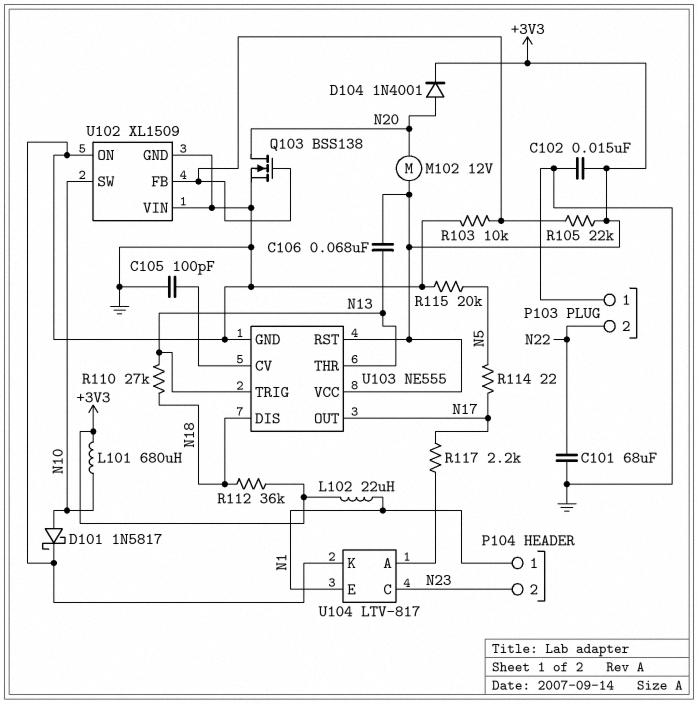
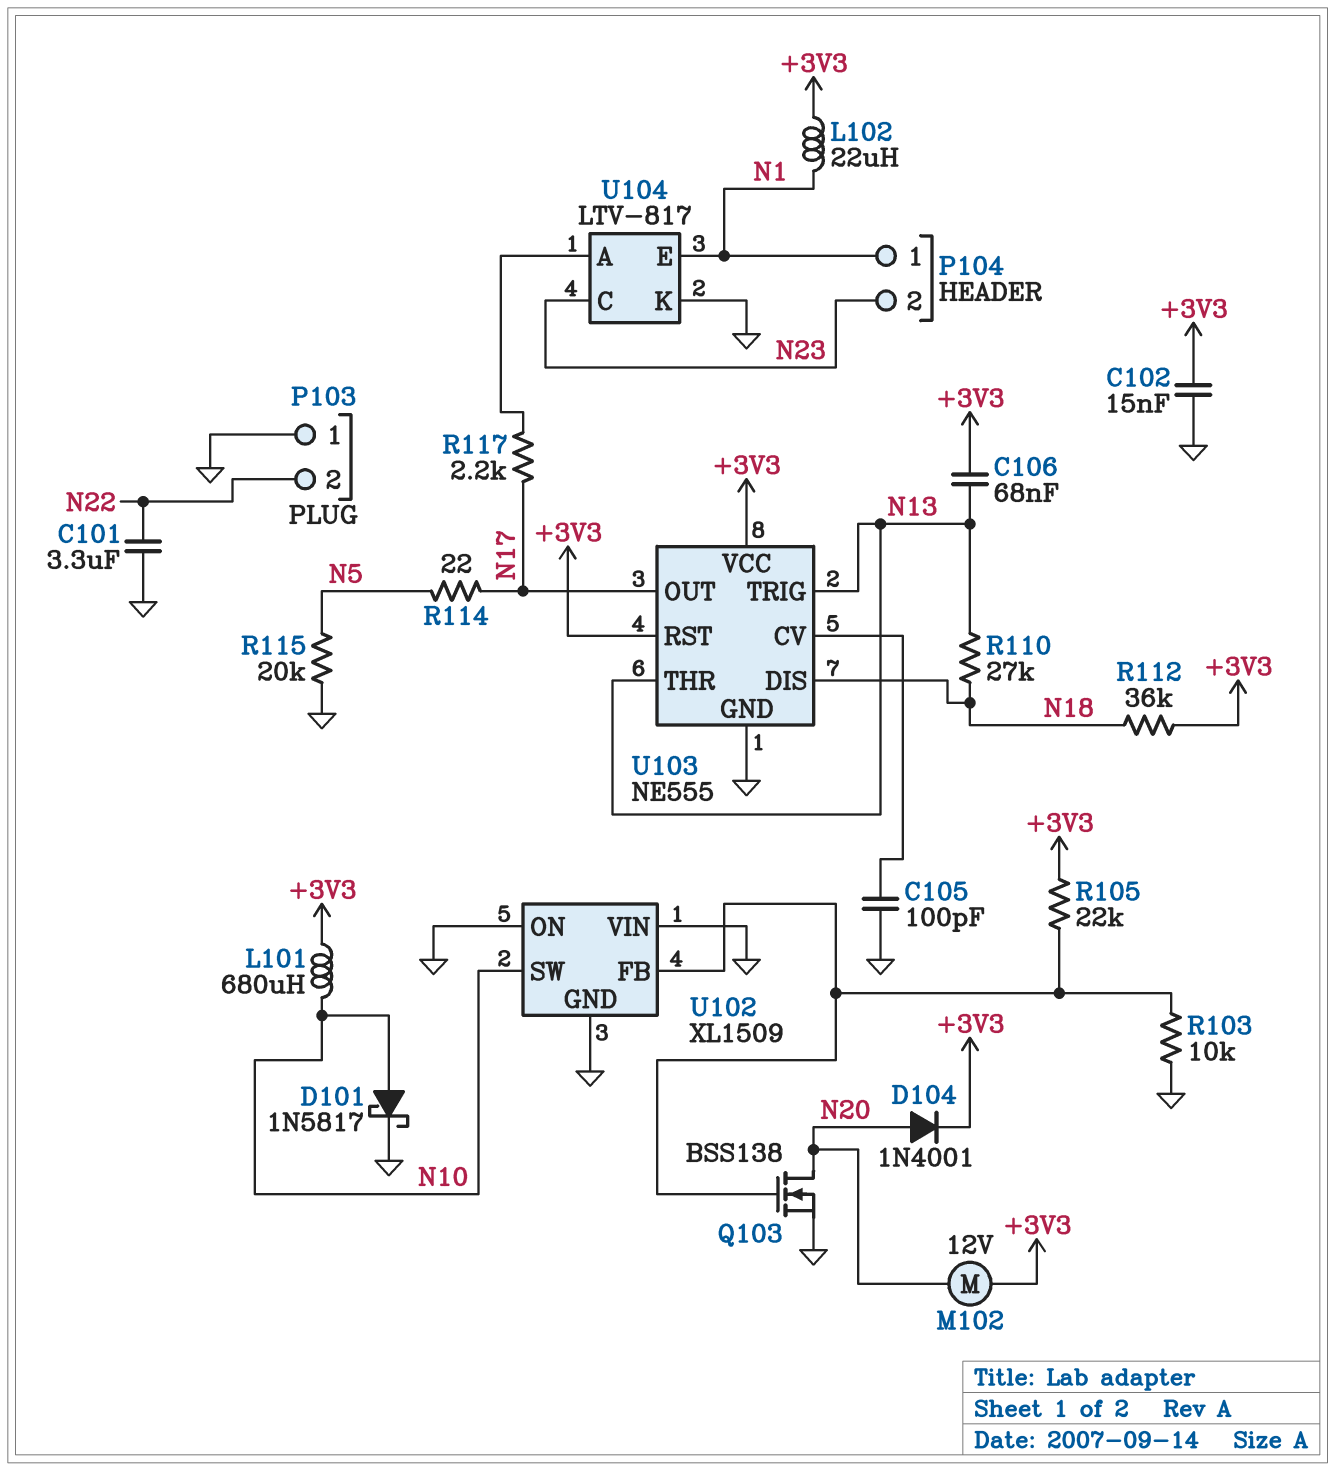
C101: 68uF (GND, N22) -> 3.3uF (GND, N22)

